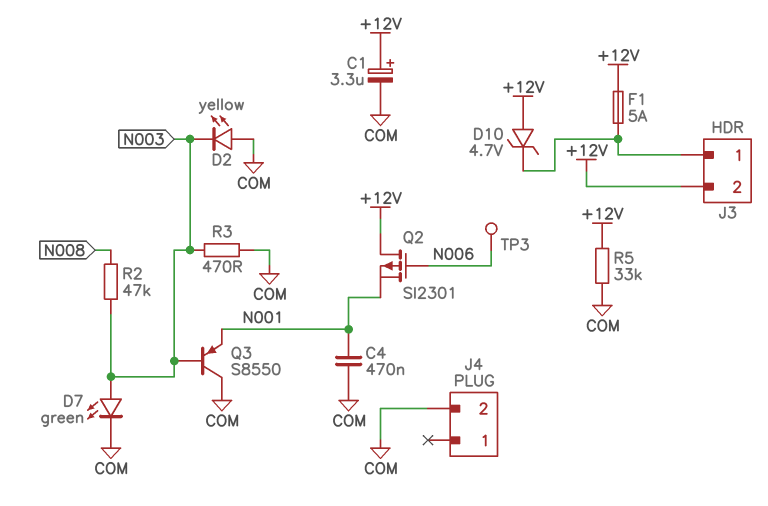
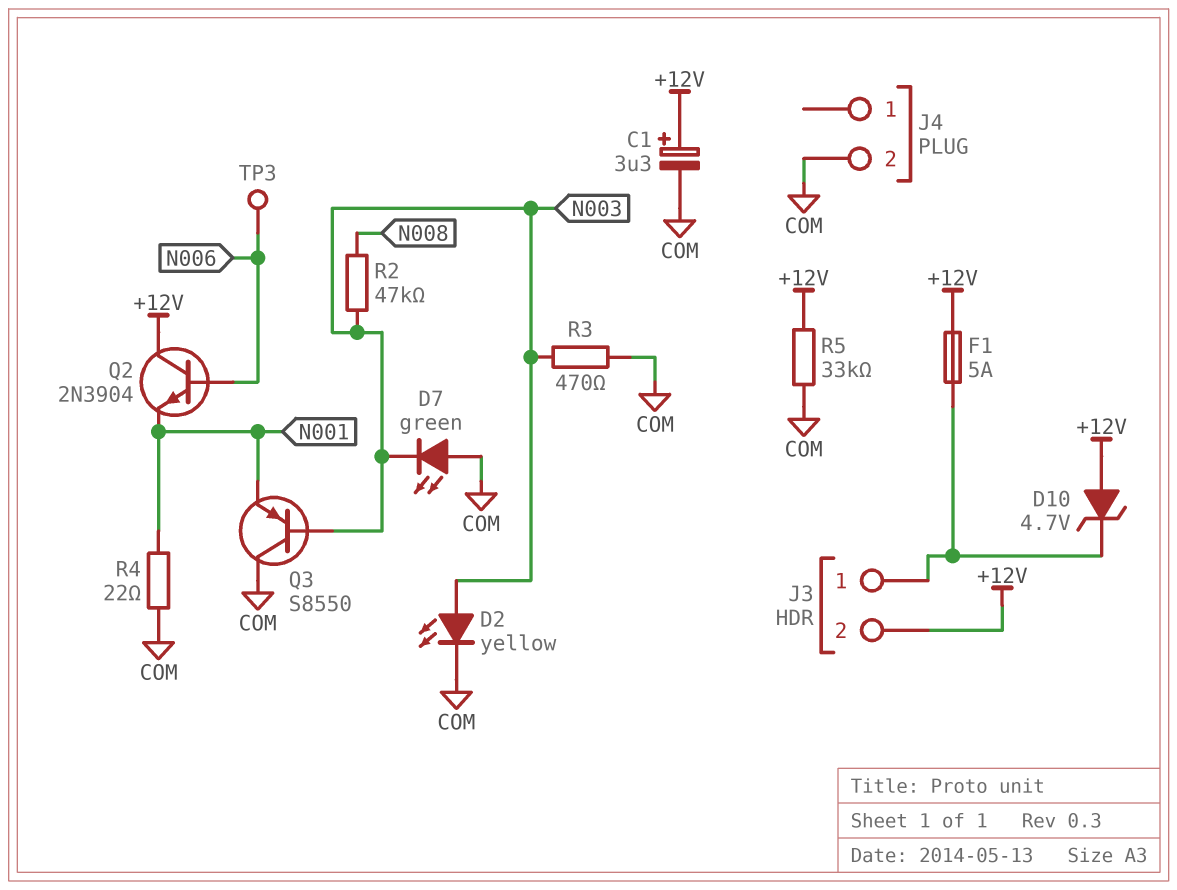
C4: 470nF (COM, N001) -> none
D2: LED yellow (A COM, K N003) -> LED yellow (A N003, K COM)
D7: LED green (A N003, K COM) -> LED green (A COM, K N003)
Q2: PMOS SI2301 (G N006, D +12V, S N001) -> NPN 2N3904 (B N006, C +12V, E N001)
R4: none -> 22 (COM, N001)

